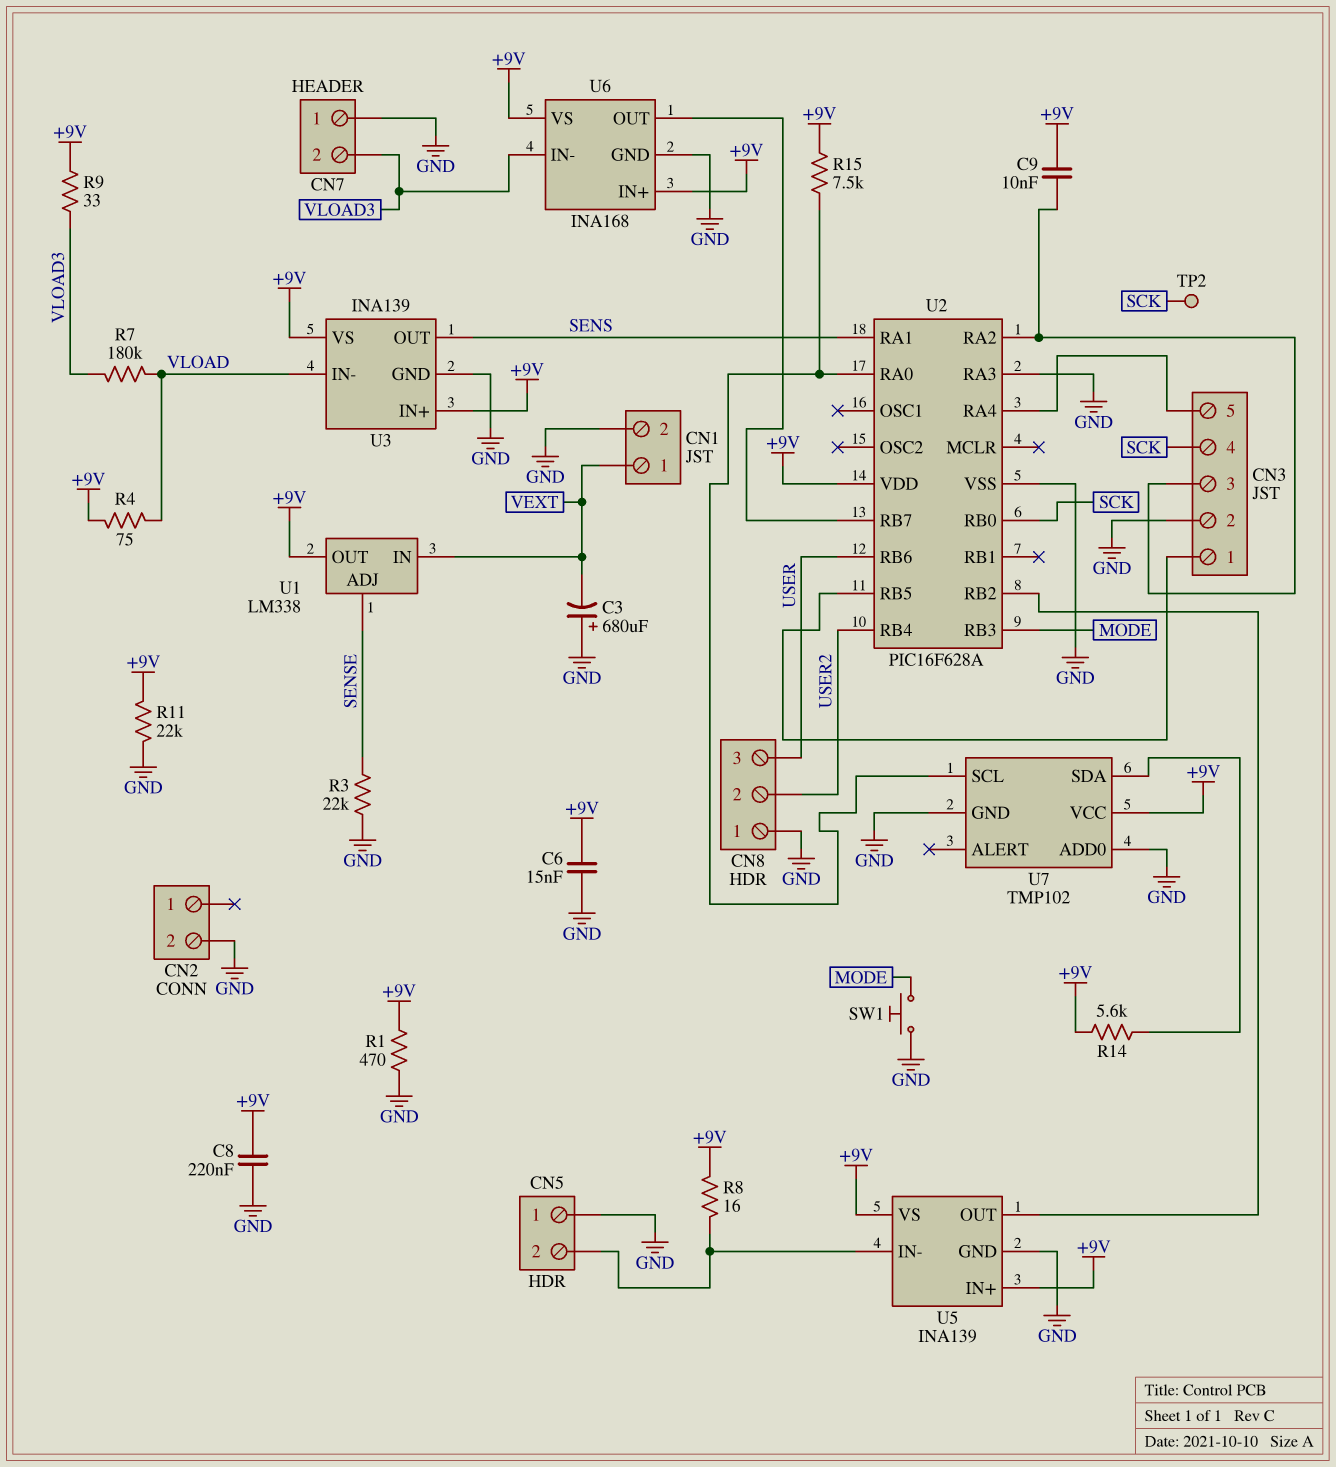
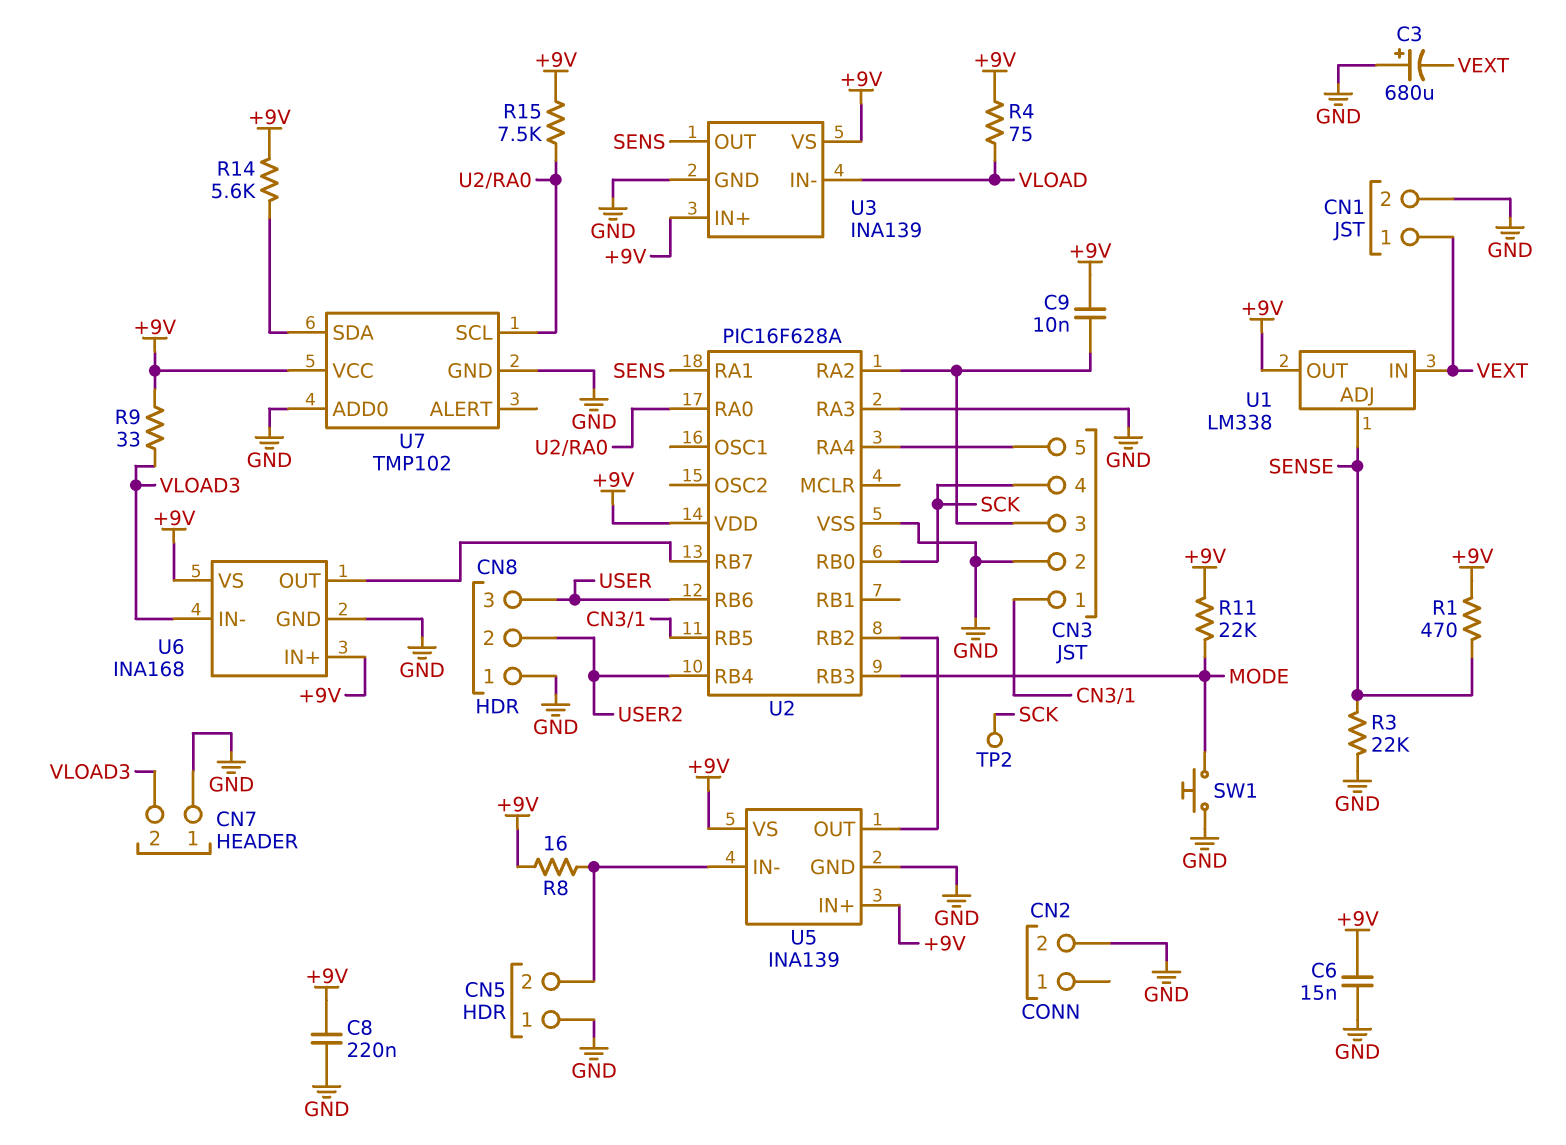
R1: 470 (+9V, GND) -> 470 (+9V, SENSE)
R7: 180k (VLOAD, VLOAD3) -> none
R11: 22k (+9V, GND) -> 22k (+9V, MODE)

